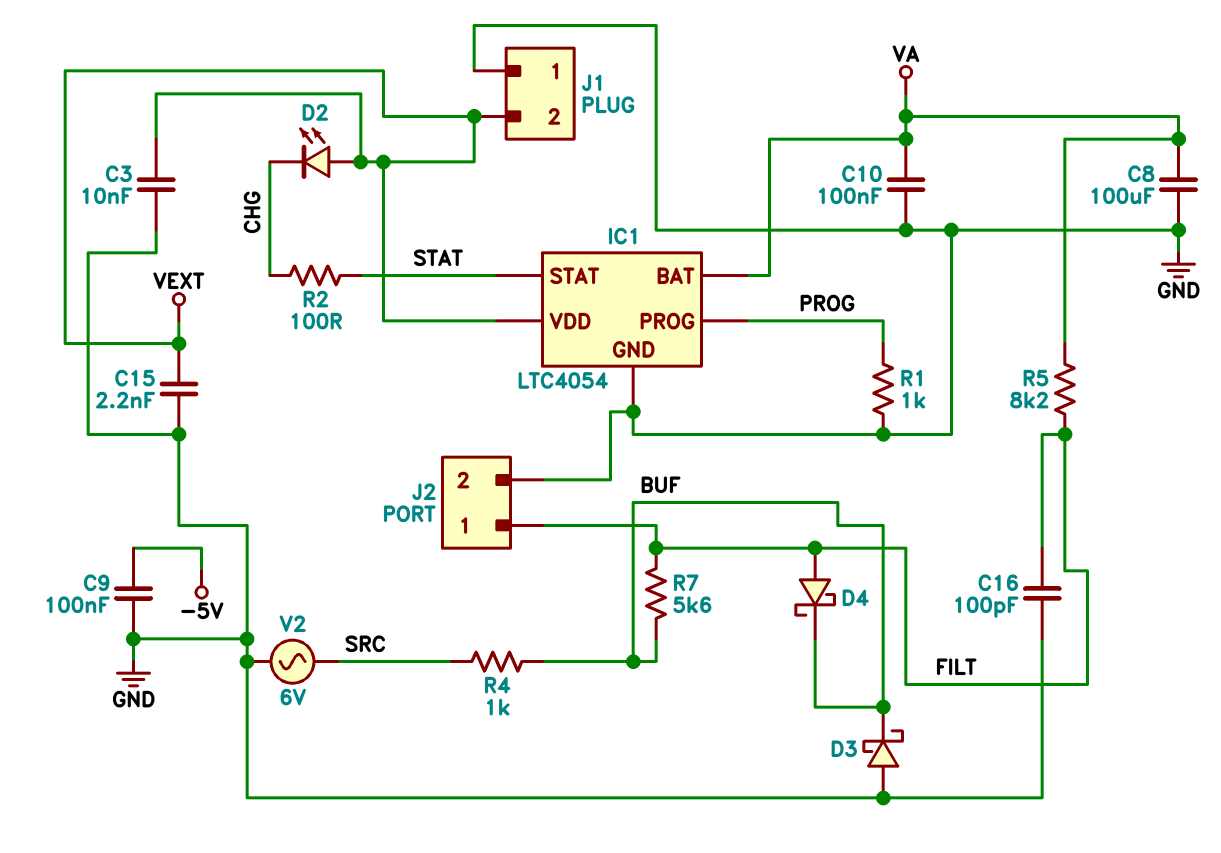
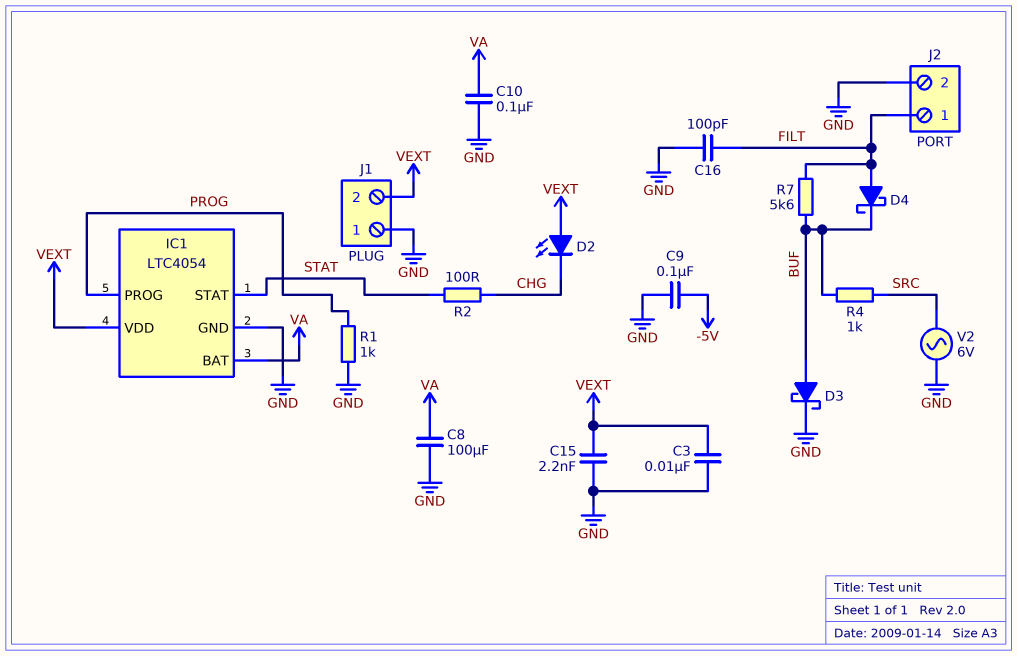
D3: schottky (A GND, K BUF) -> schottky (A BUF, K GND)
R5: 8.2k (FILT, VA) -> none

